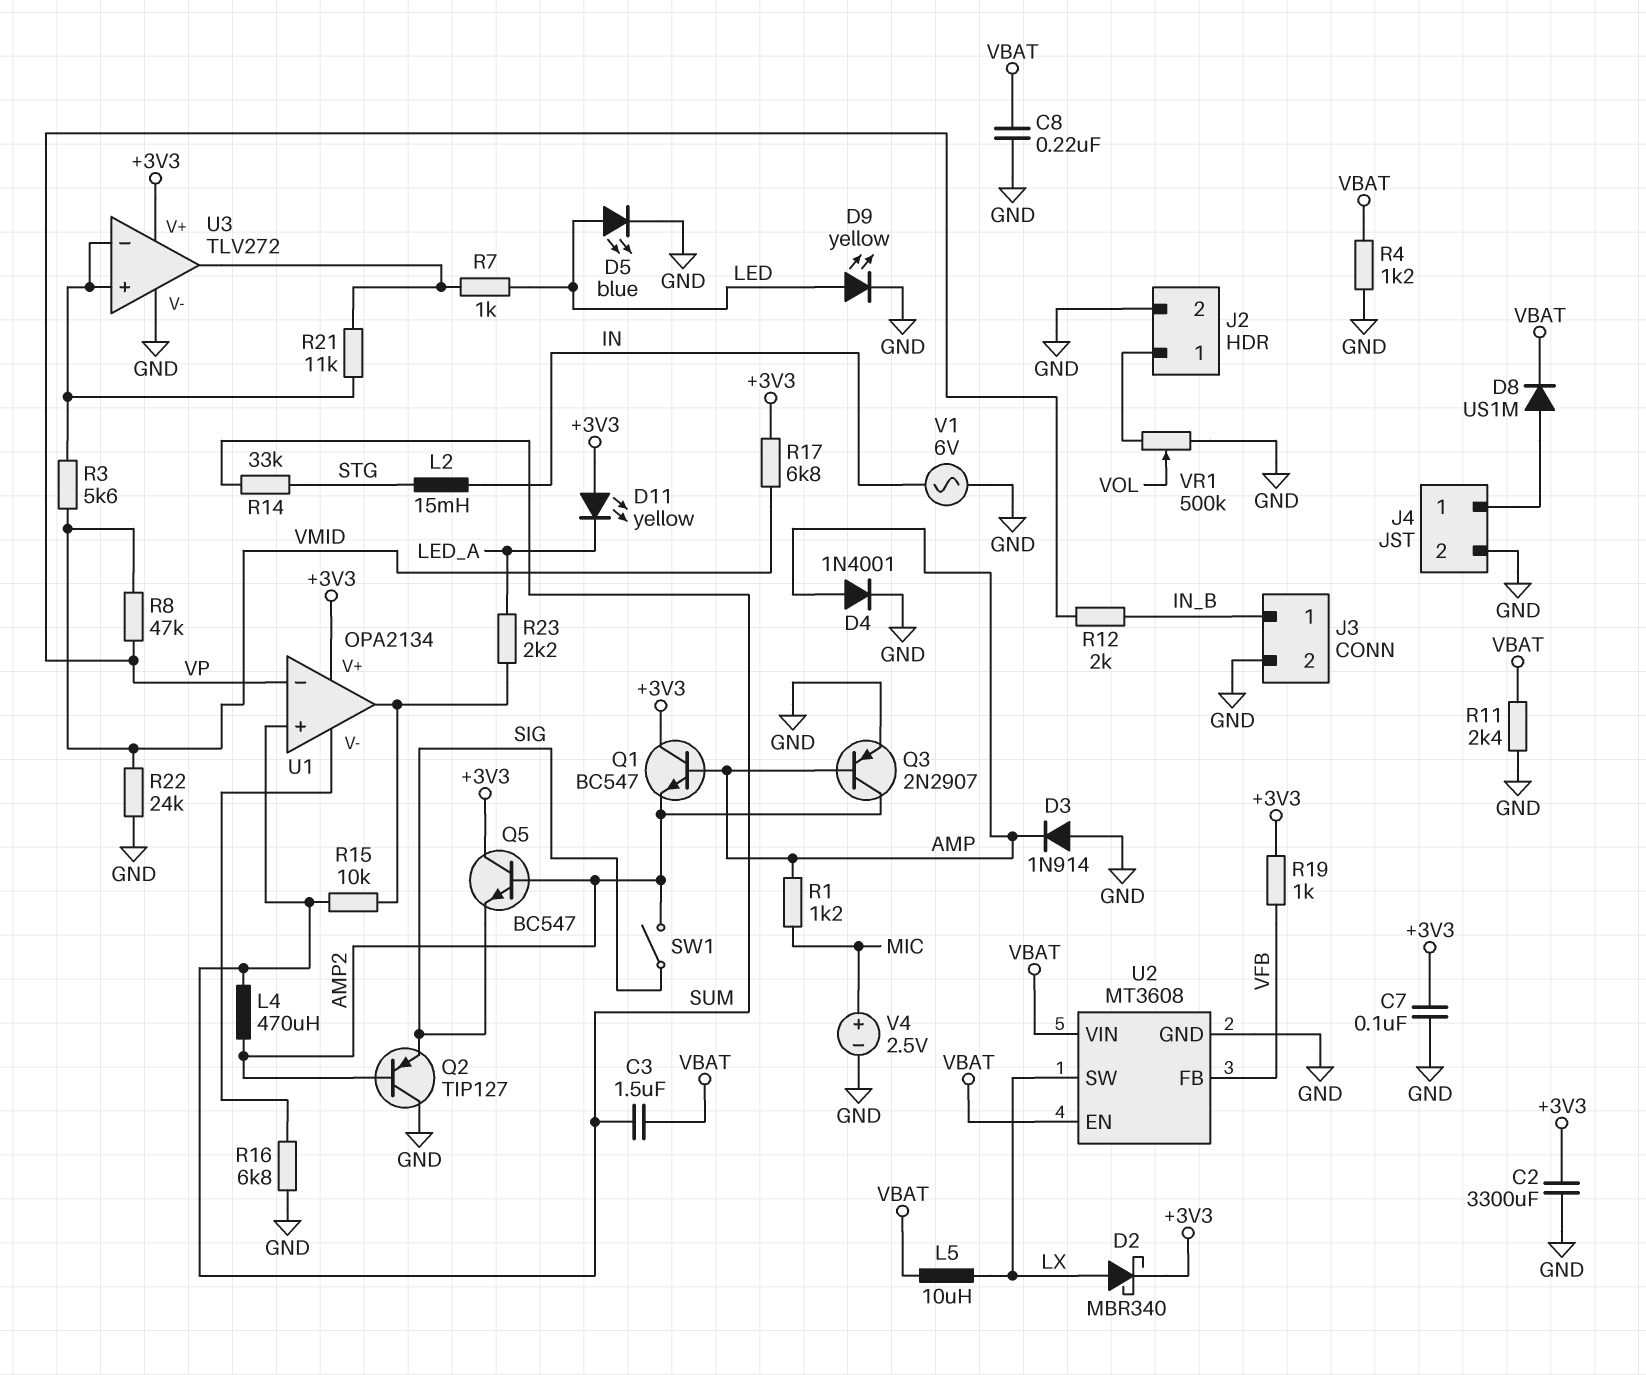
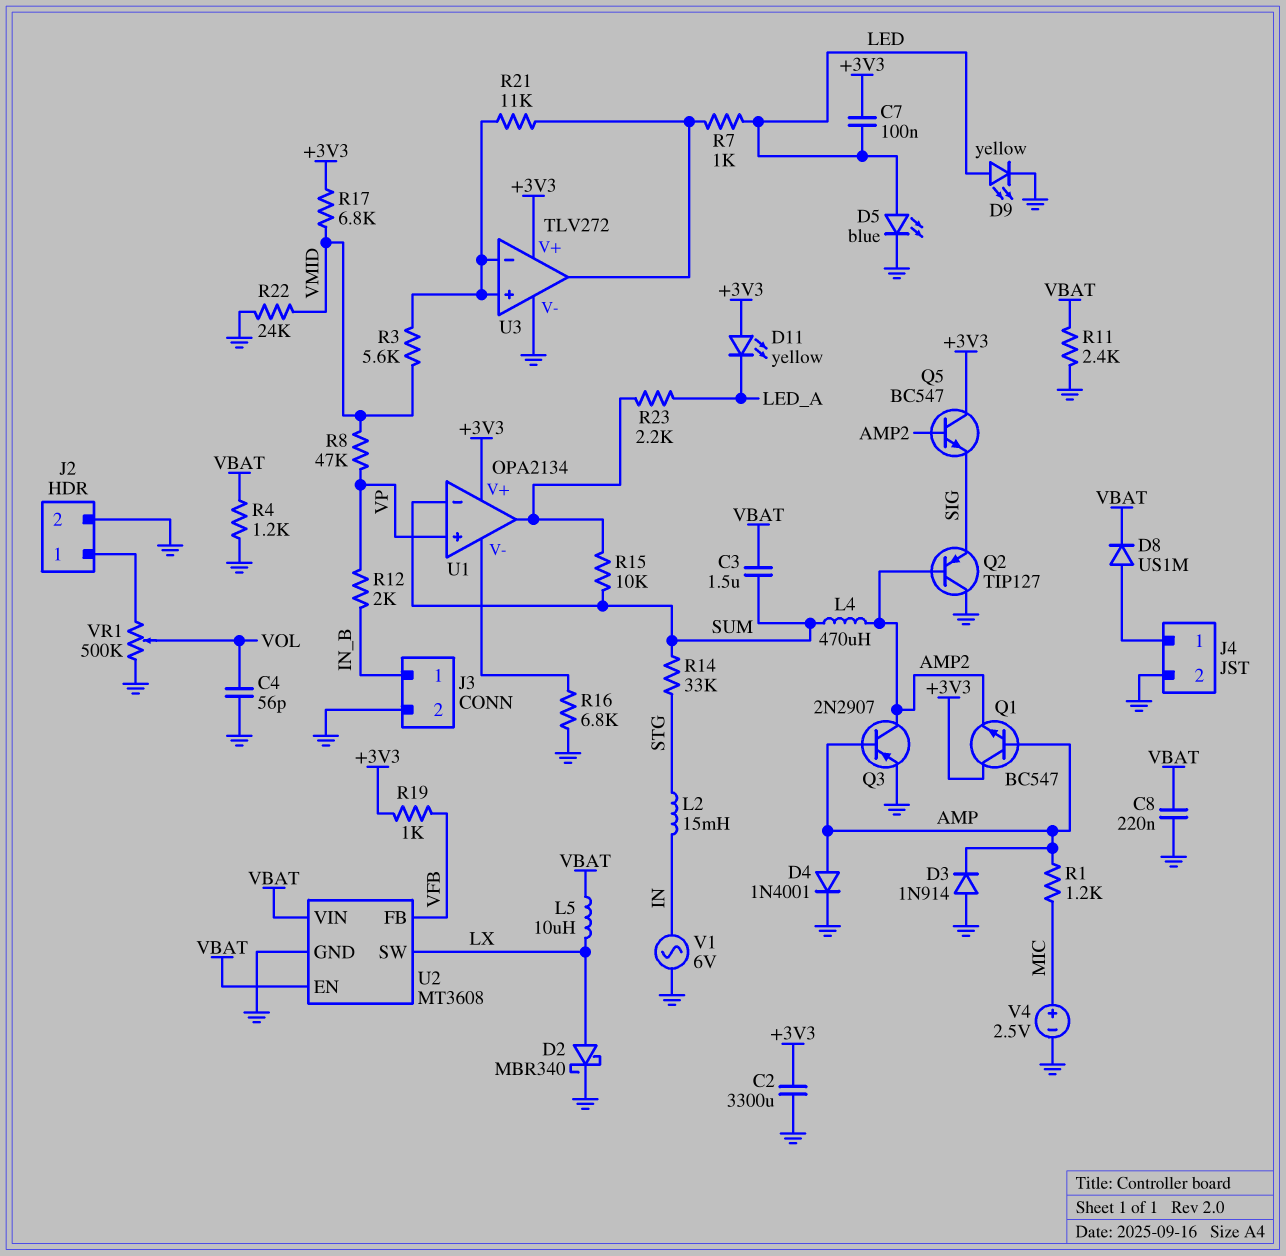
C4: none -> 56pF (GND, VOL)
C7: 100nF (+3V3, GND) -> 100nF (+3V3, LED)
D2: schottky MBR340 (A LX, K +3V3) -> schottky MBR340 (A LX, K GND)
SW1: switch (AMP2, SIG) -> none
U1 pin in+: SUM -> VP
U1 pin in-: VP -> SUM

